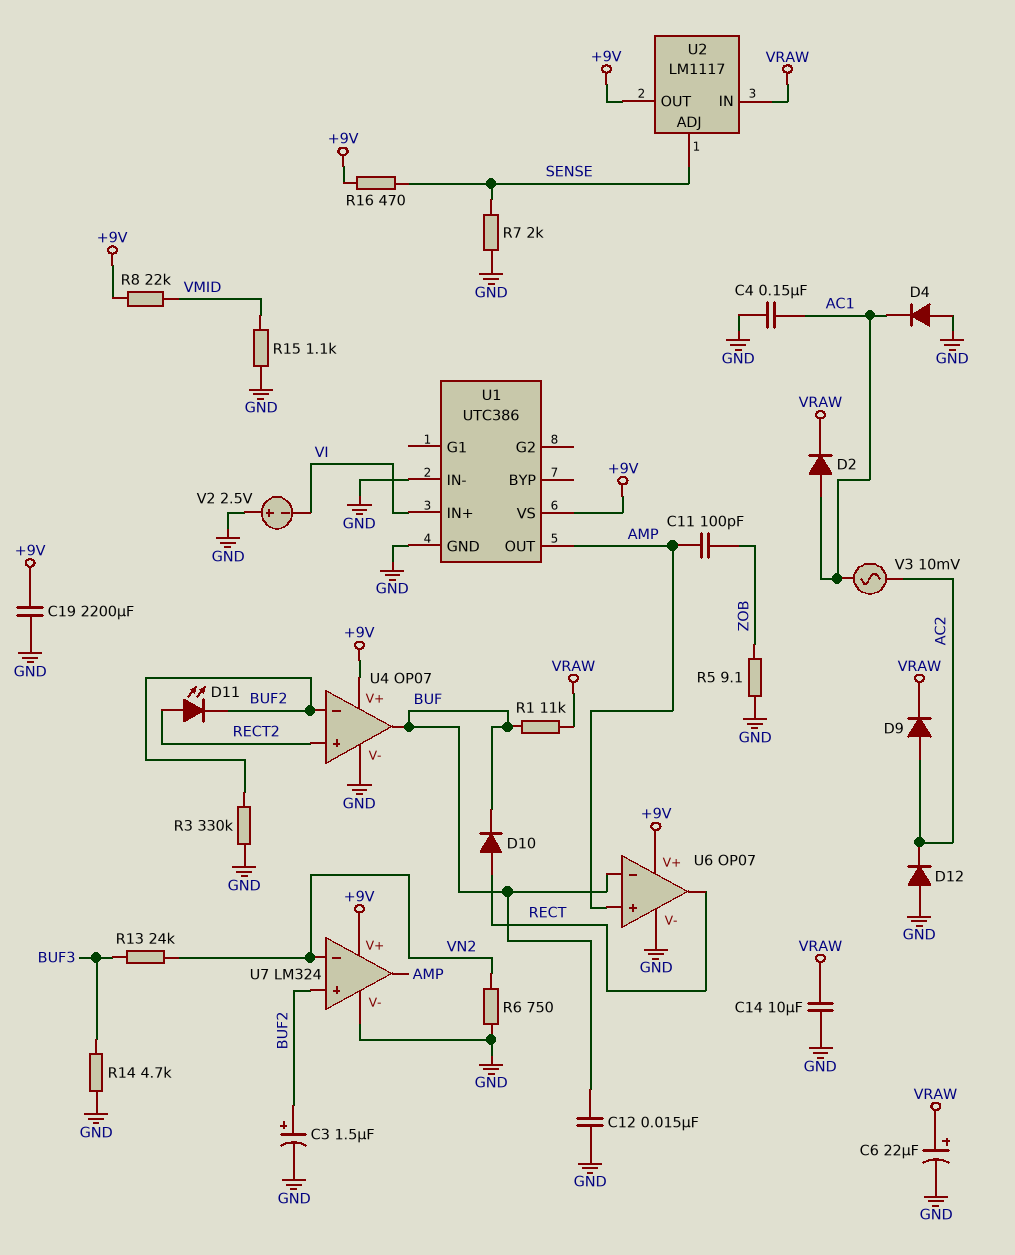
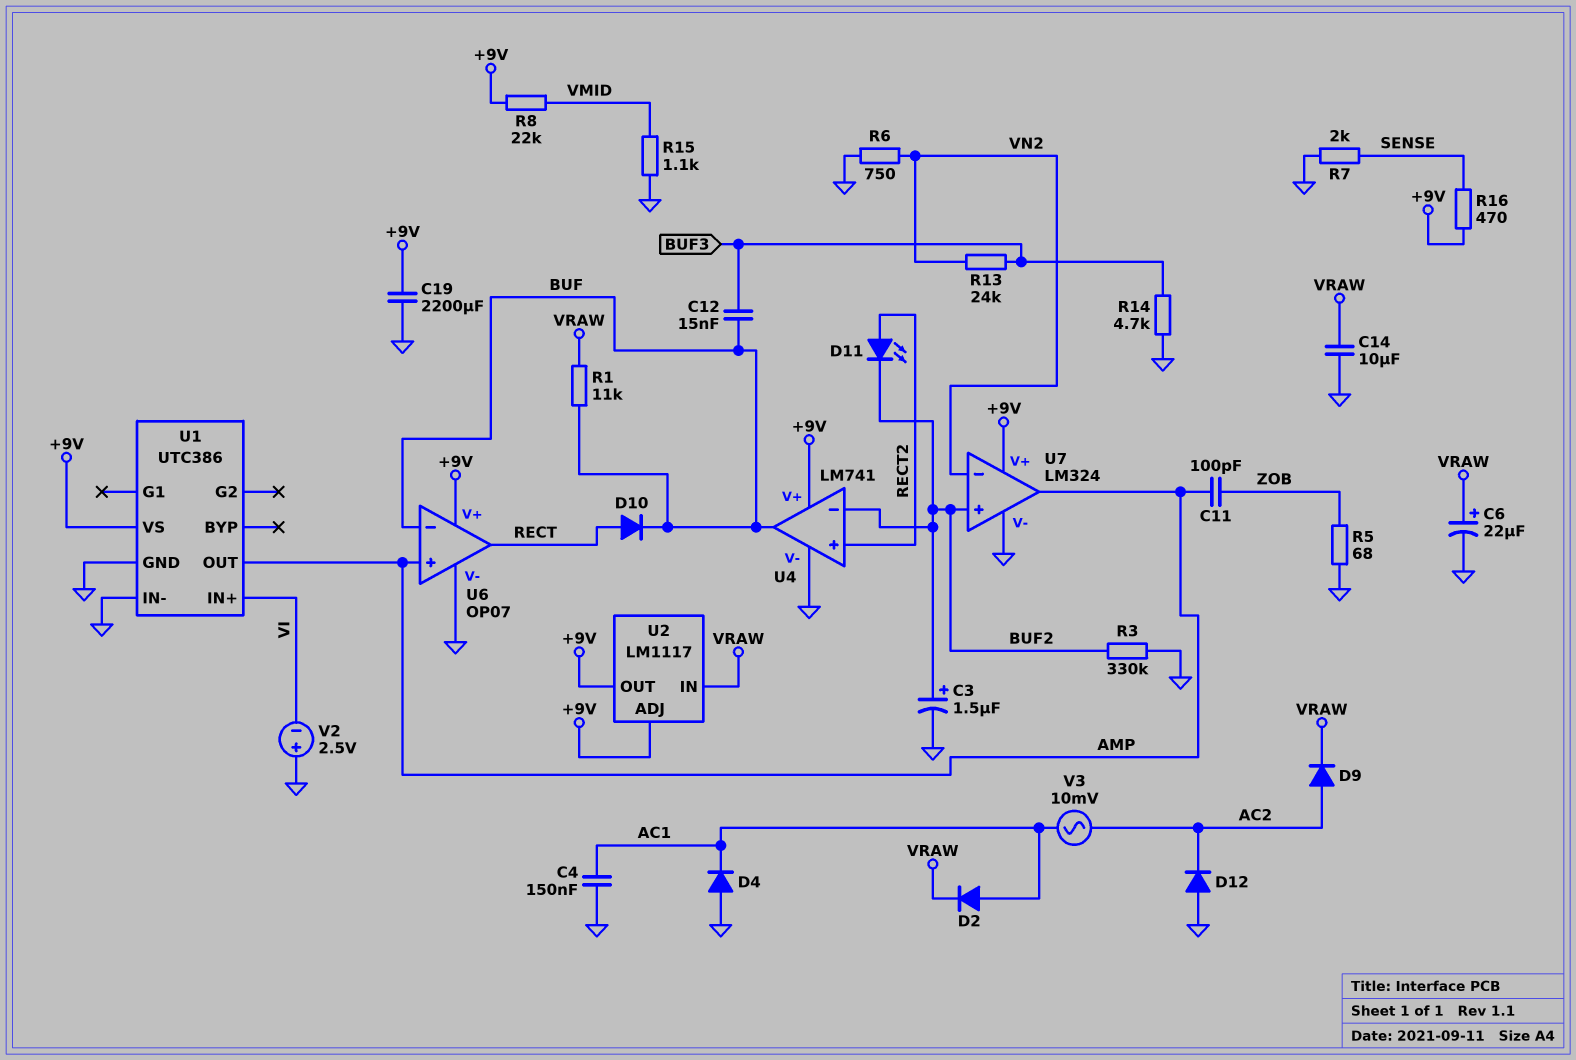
C12: 15nF (BUF, GND) -> 15nF (BUF, BUF3)
R5: 9.1 (GND, ZOB) -> 68 (GND, ZOB)
U2 pin ADJ: SENSE -> +9V
U4: OP07 -> LM741

